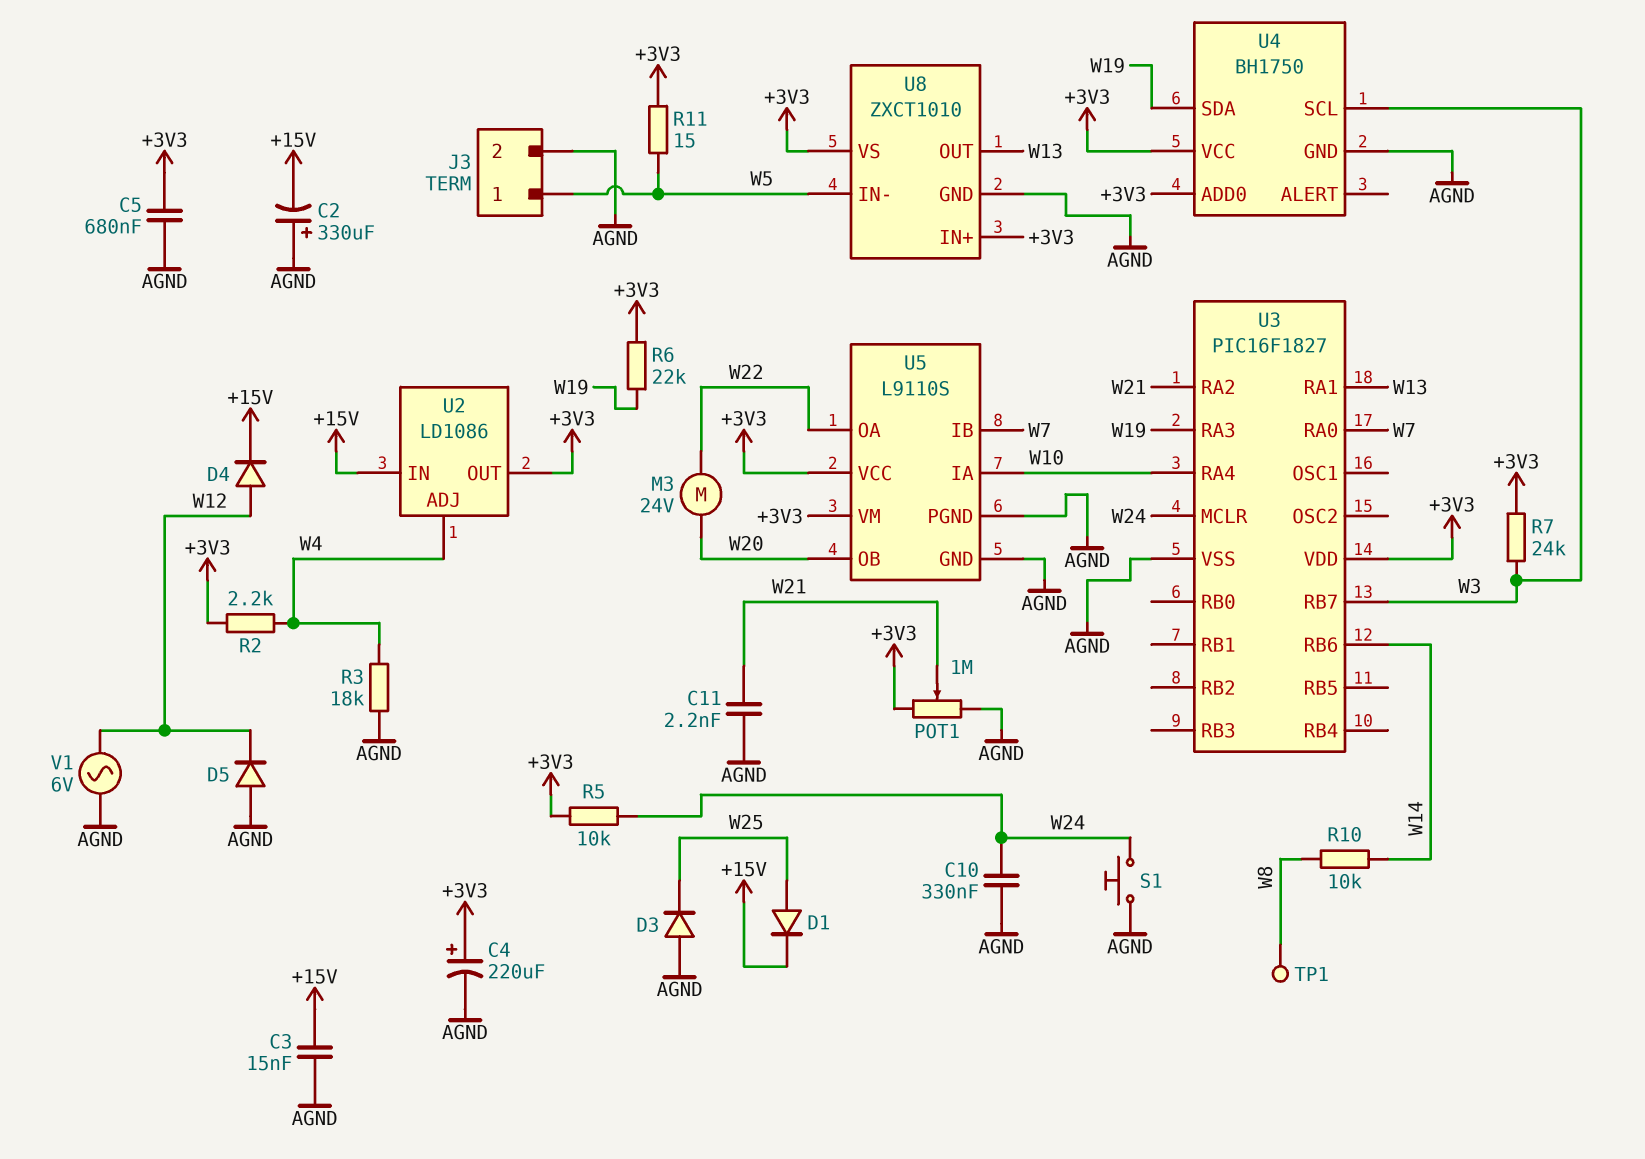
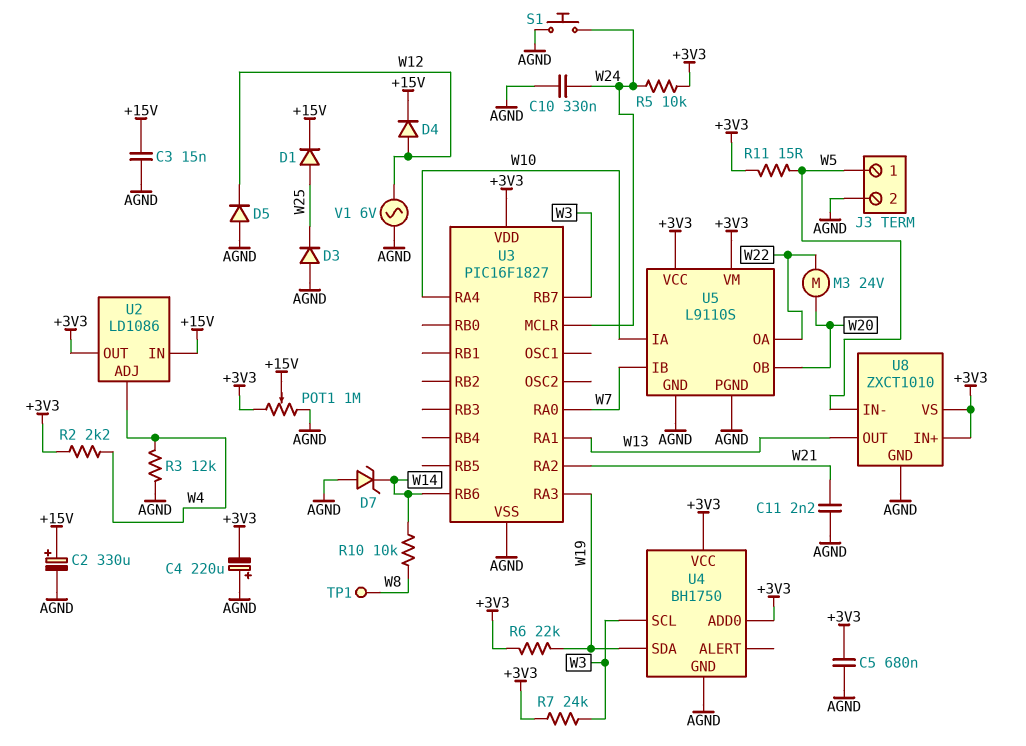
C2: 330uF (plus AGND, minus +15V) -> 330uF (plus +15V, minus AGND)
C4: 220uF (plus +3V3, minus AGND) -> 220uF (plus AGND, minus +3V3)
D7: none -> zener (A AGND, K W14)
POT1: 1M (+3V3, AGND, wiper W21) -> 1M (+3V3, AGND, wiper +15V)
R3: 18k (AGND, W4) -> 12k (AGND, W4)

